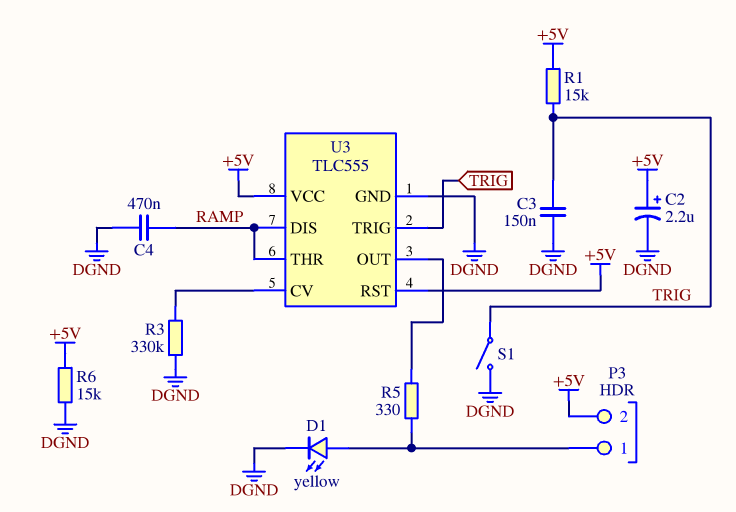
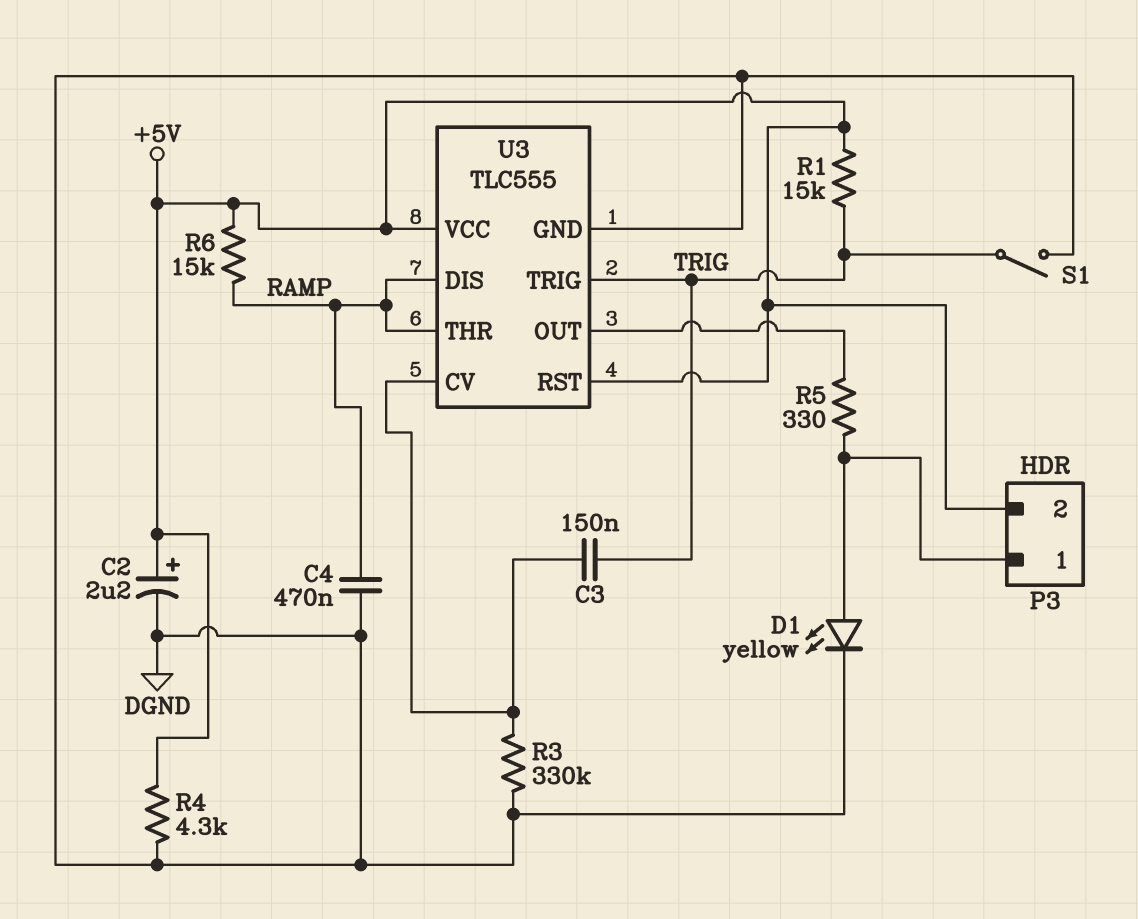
C3: 150nF (DGND, TRIG) -> 150nF (TRIG, U3/CV)
R4: none -> 4.3k (+5V, DGND)
R6: 15k (+5V, DGND) -> 15k (+5V, RAMP)

